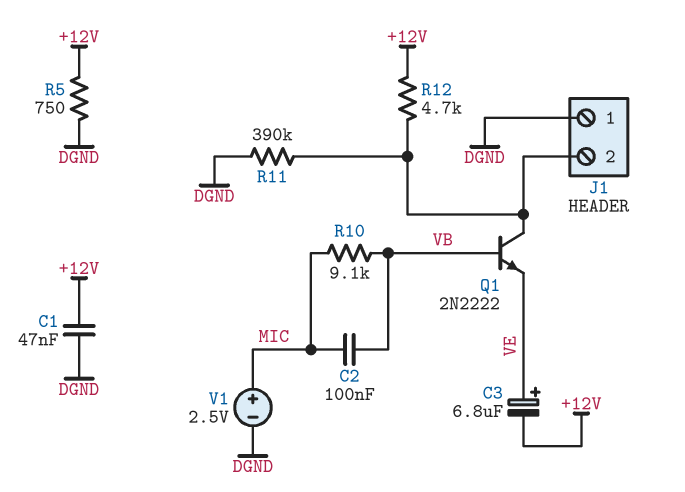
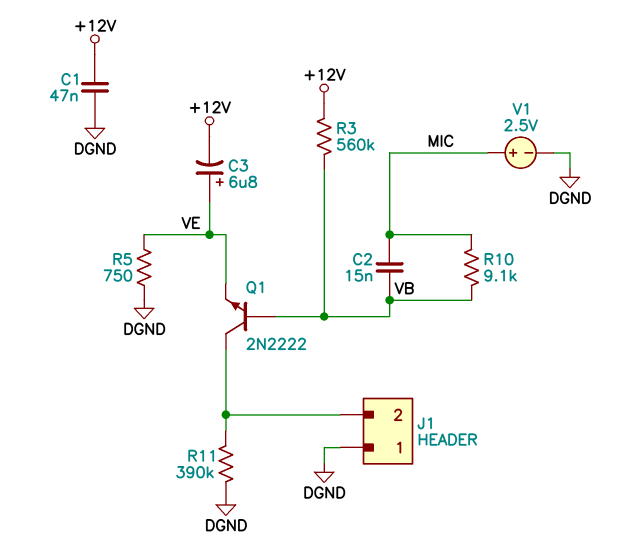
C2: 100nF (MIC, VB) -> 15nF (MIC, VB)
R3: none -> 560k (+12V, VB)
R5: 750 (+12V, DGND) -> 750 (DGND, VE)
R12: 4.7k (+12V, J1/2) -> none

